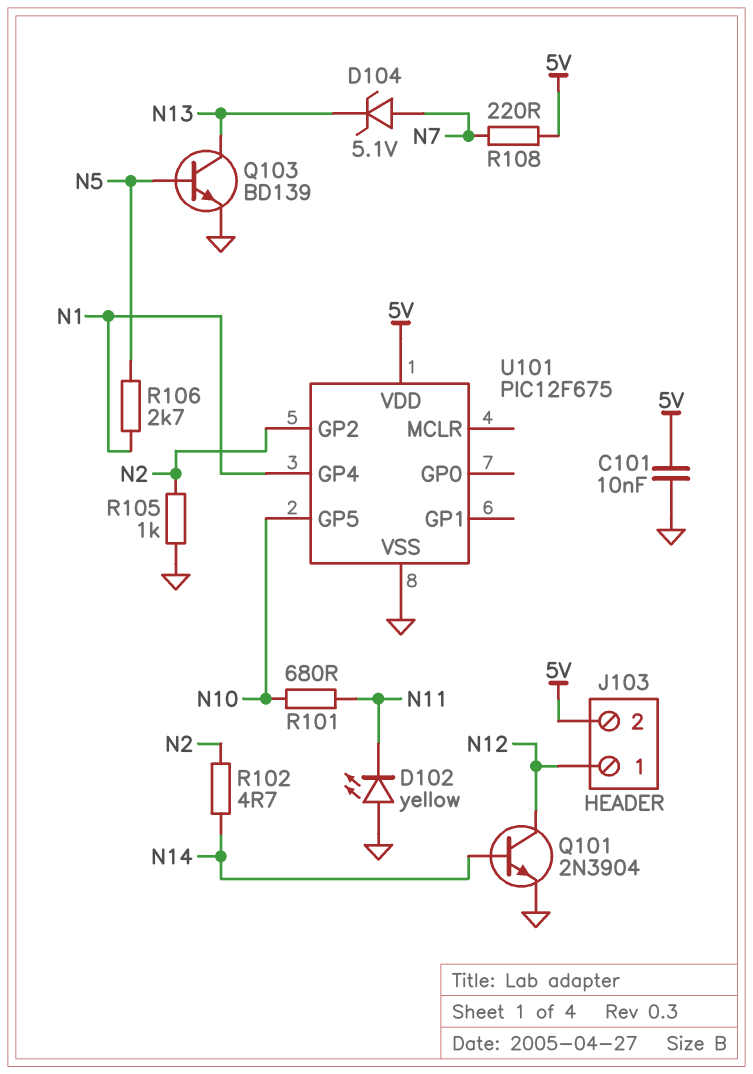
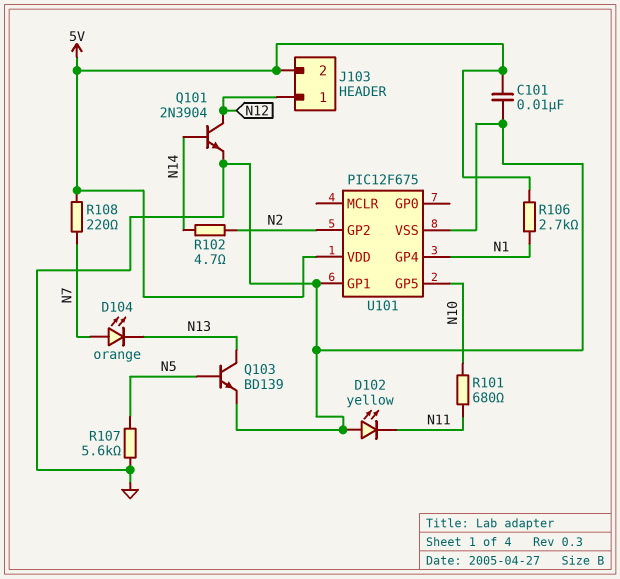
D104: zener 5.1V (A N7, K N13) -> LED orange (A N7, K N13)
R105: 1k (GND, N2) -> none
R106: 2.7k (N1, N5) -> 2.7k (5V, N1)
R107: none -> 5.6k (GND, N5)
U101 pin GP1: none -> GND

